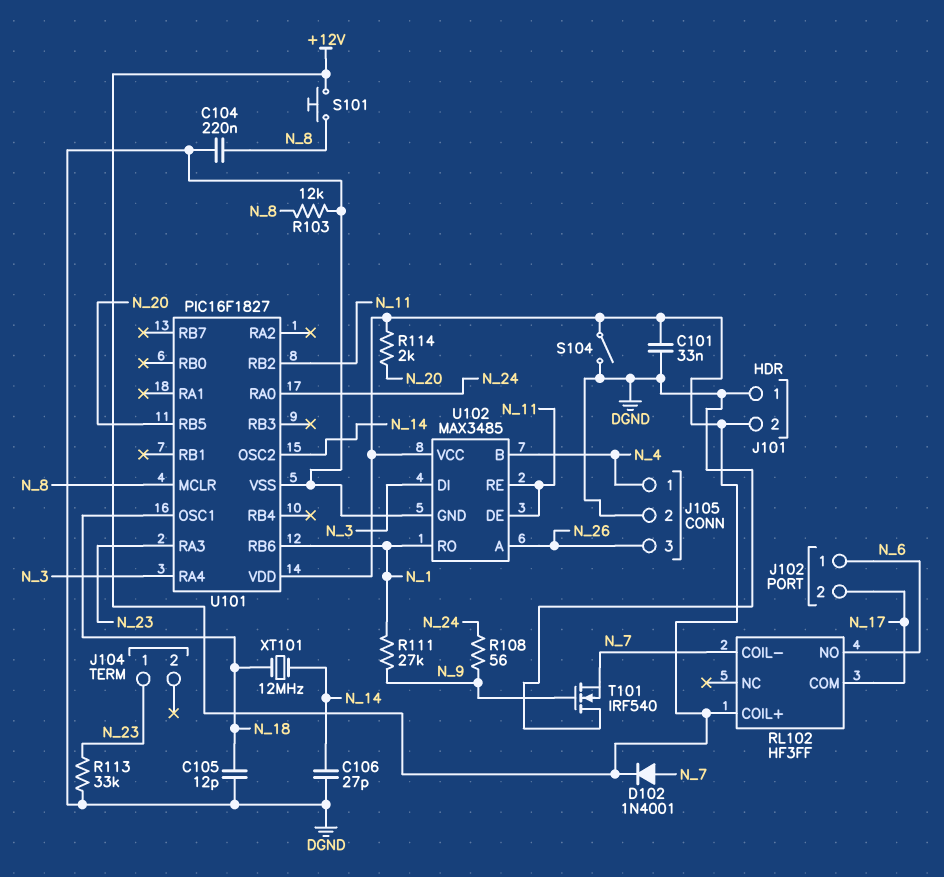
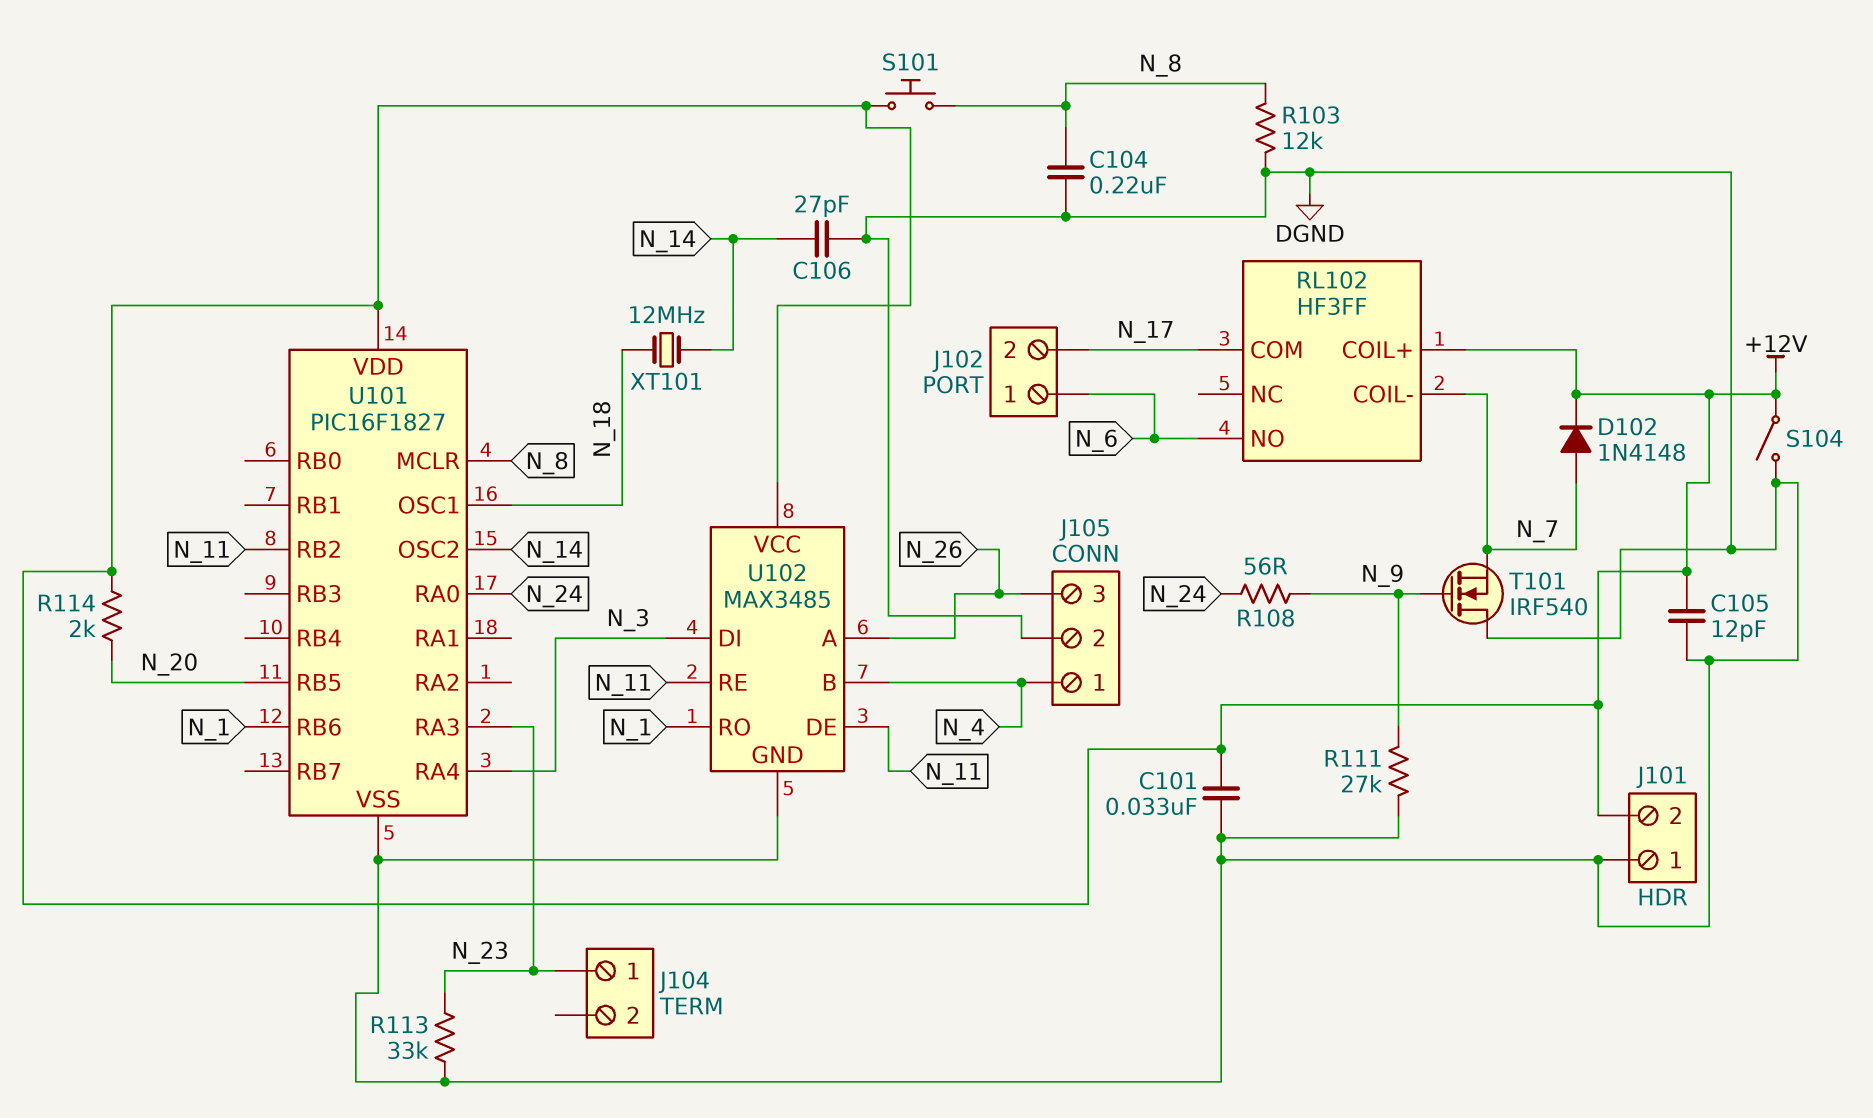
C105: 12pF (DGND, N_18) -> 12pF (+12V, DGND)
D102: diode 1N4001 (A N_7, K +12V) -> diode 1N4148 (A N_7, K +12V)
R111: 27k (N_1, N_9) -> 27k (DGND, N_9)

